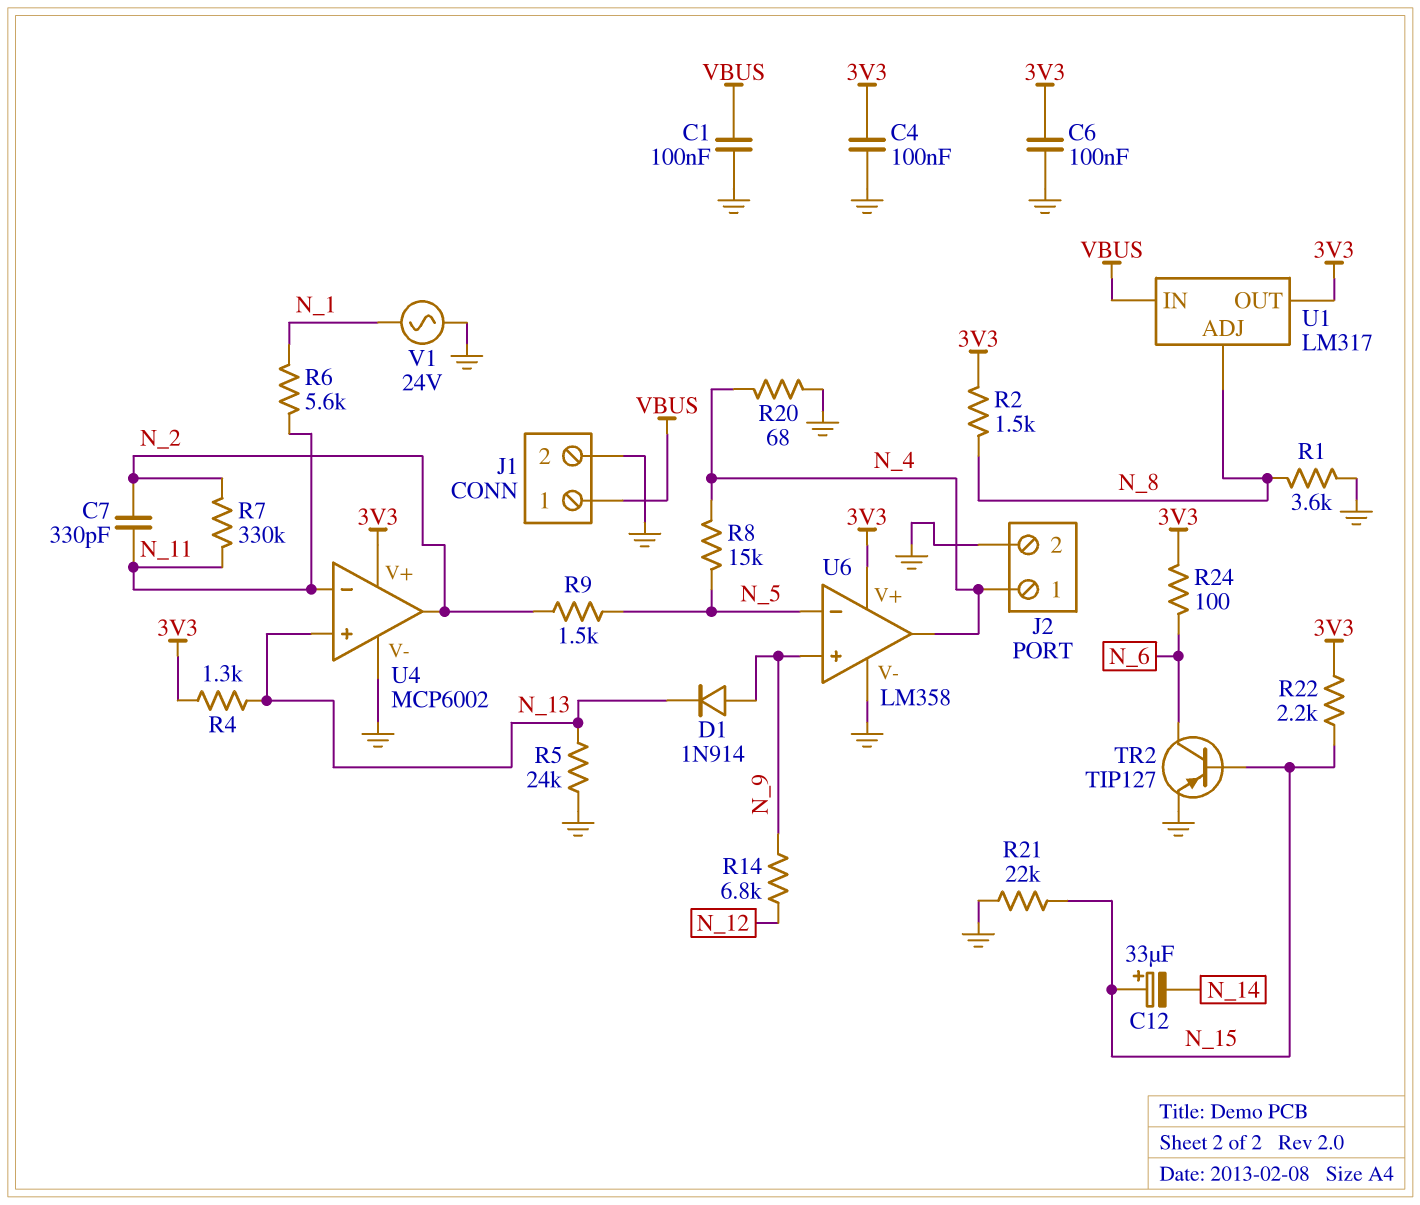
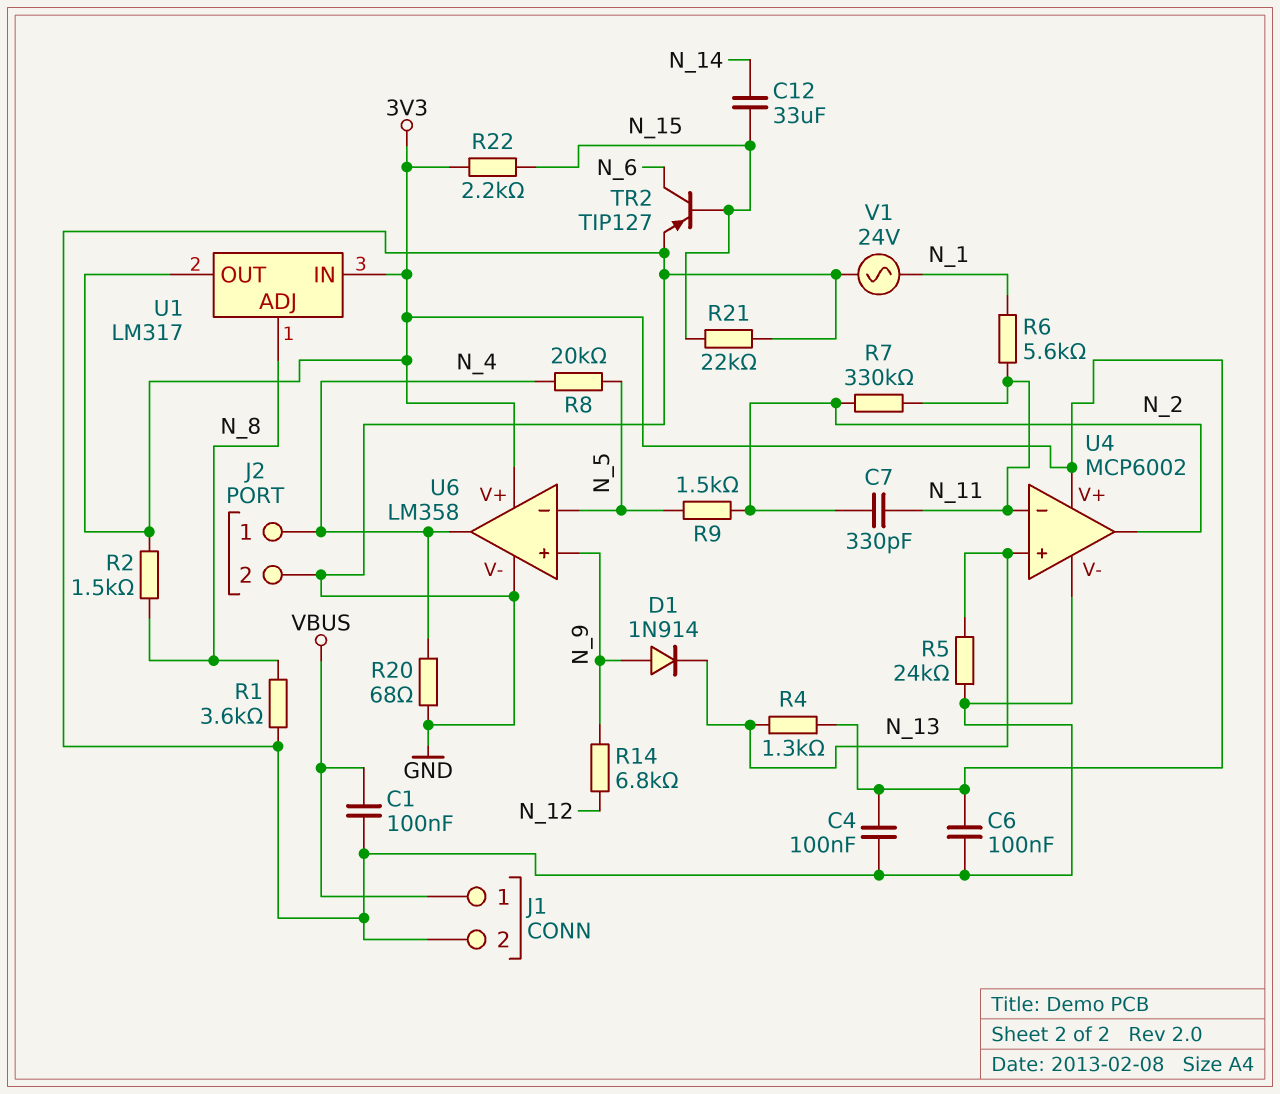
C12: 33uF (plus N_15, minus N_14) -> 33uF (N_14, N_15)
R8: 15k (N_4, N_5) -> 20k (N_4, N_5)
R24: 100 (3V3, N_6) -> none
U1 pin IN: VBUS -> 3V3

